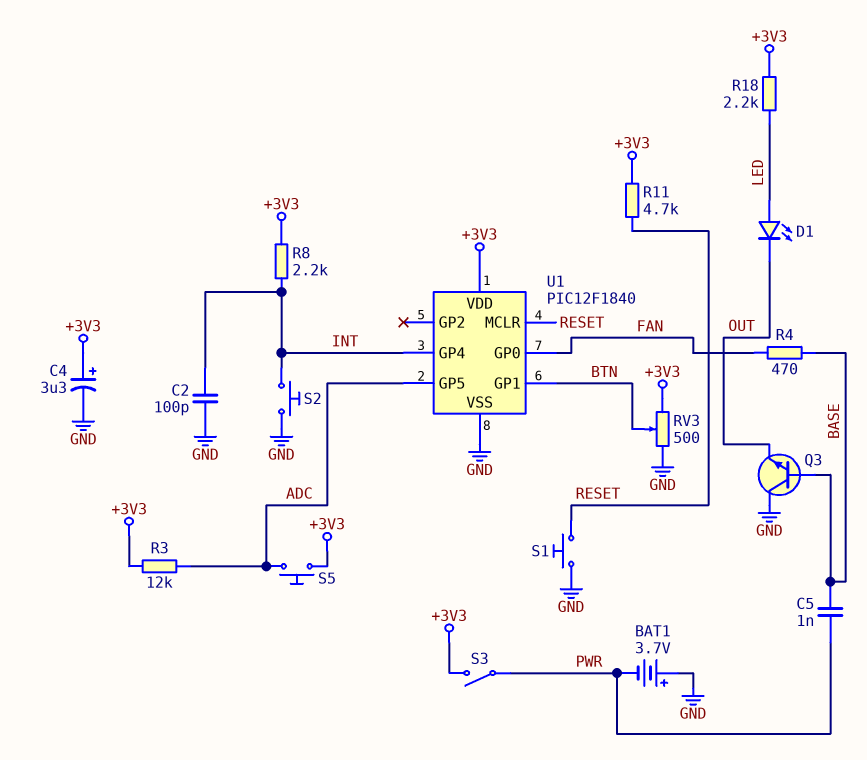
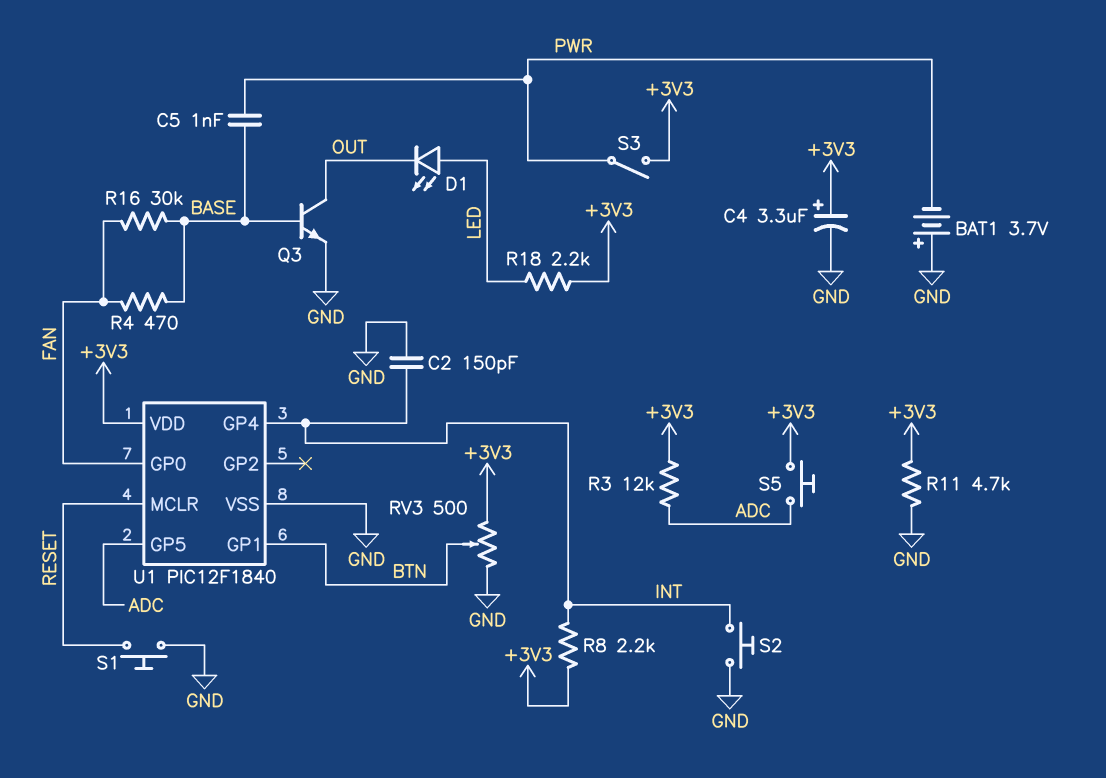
C2: 100pF (GND, INT) -> 150pF (GND, INT)
Q3: NPN (B BASE, C GND, E OUT) -> NPN (B BASE, C OUT, E GND)
R11: 4.7k (+3V3, RESET) -> 4.7k (+3V3, GND)
R16: none -> 30k (BASE, FAN)

